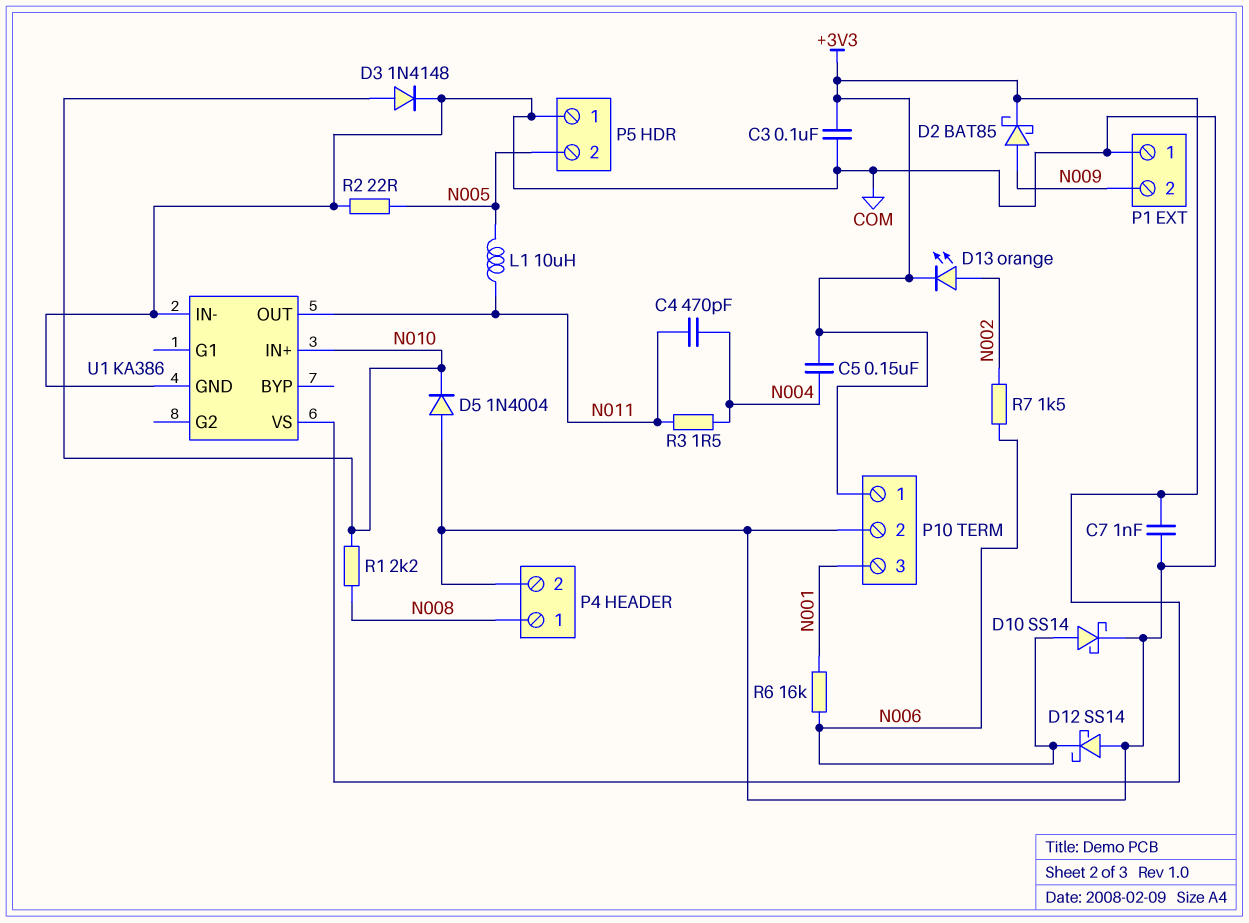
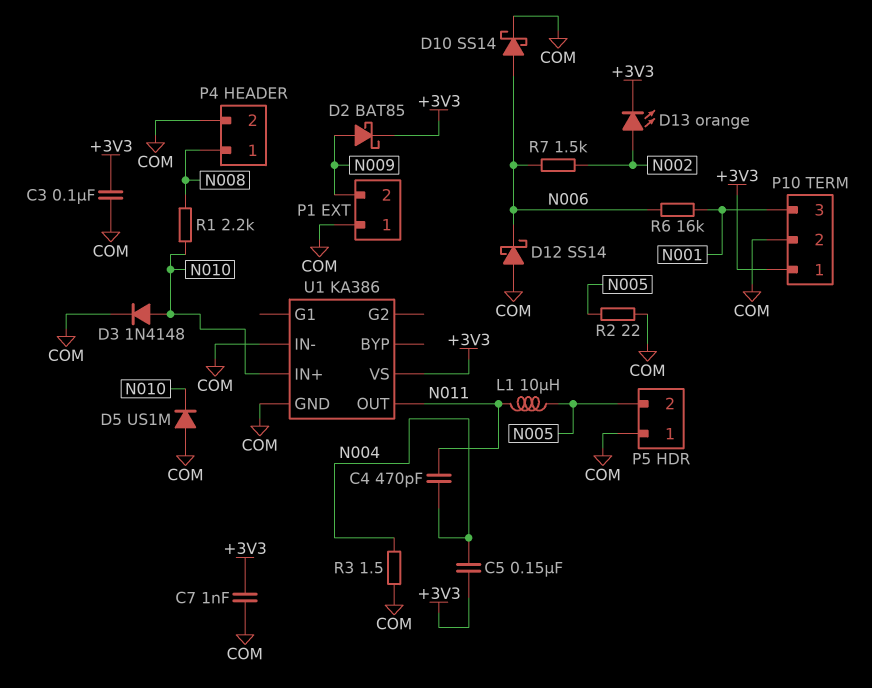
D5: diode 1N4004 (A COM, K N010) -> diode US1M (A COM, K N010)
R3: 1.5 (N004, N011) -> 1.5 (COM, N004)

